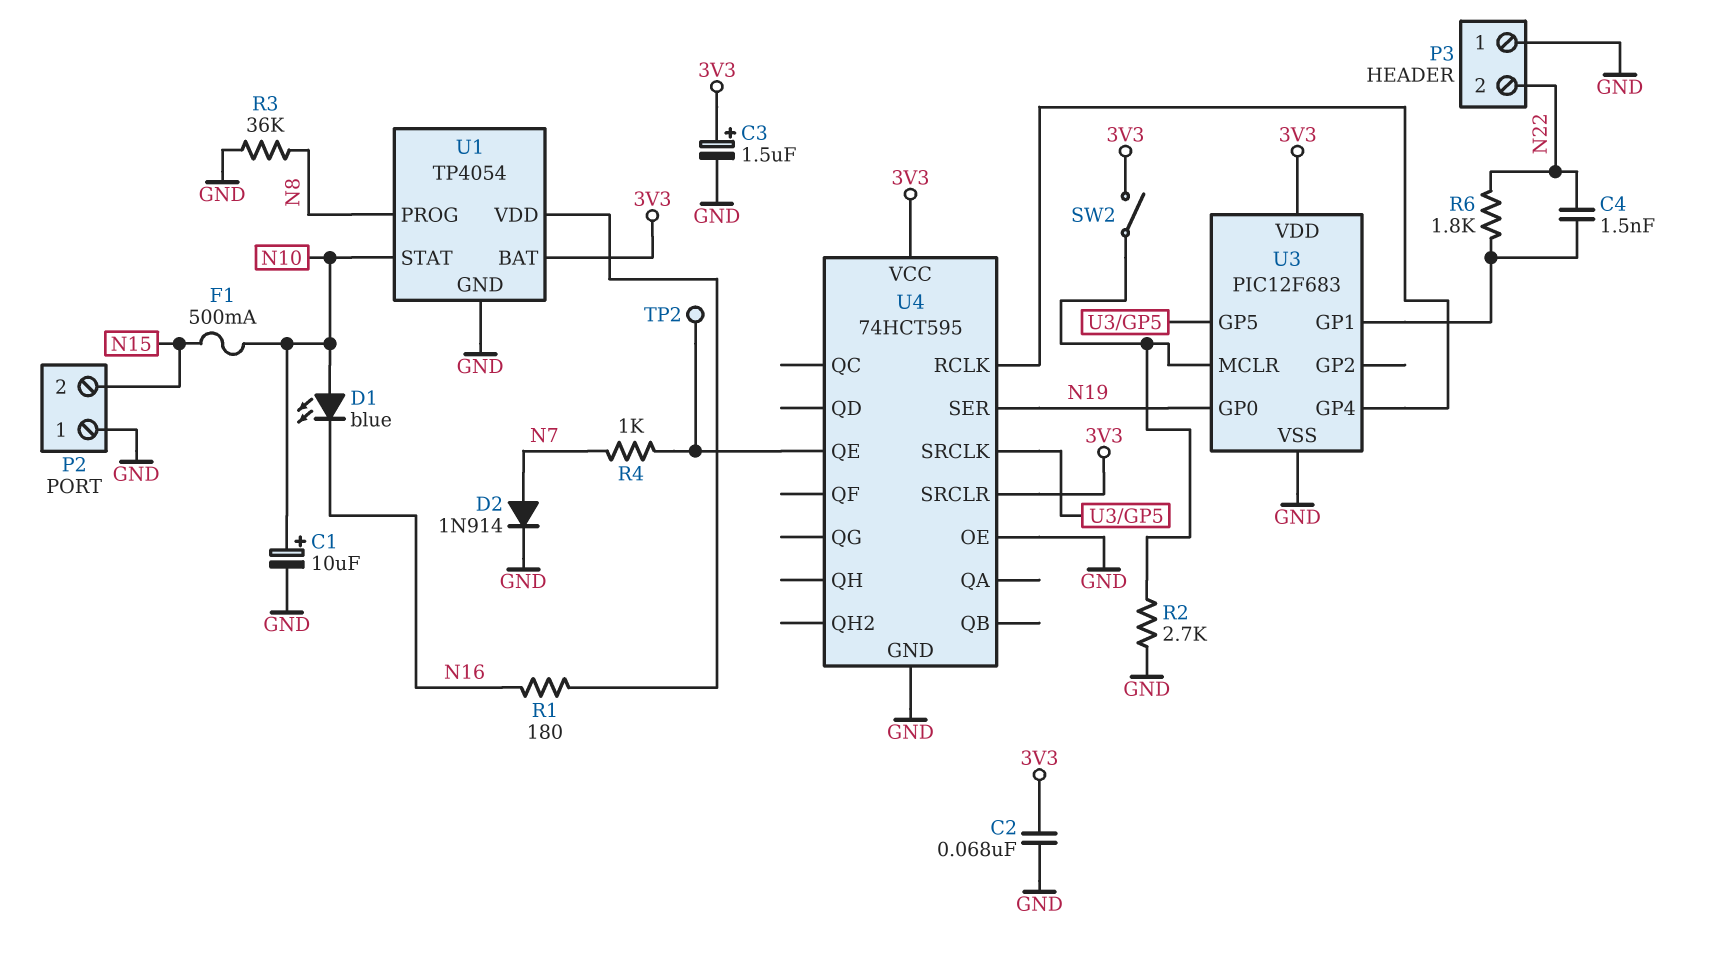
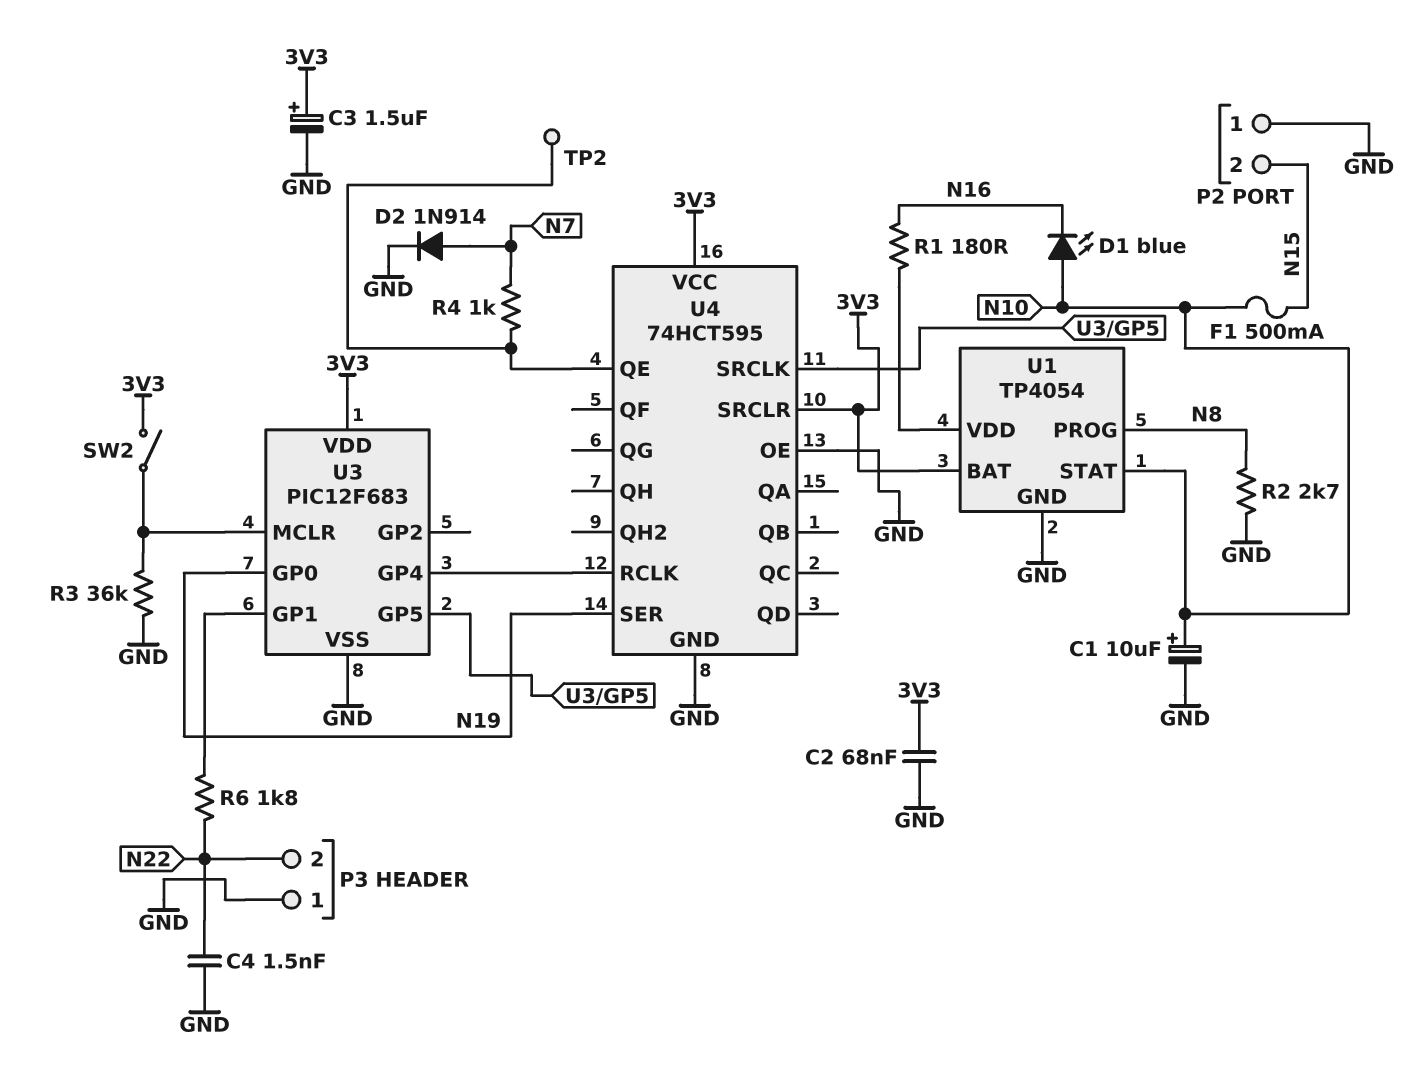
C4: 1.5nF (N22, U3/GP1) -> 1.5nF (GND, N22)
R2: 2.7k (GND, U3/MCLR) -> 2.7k (GND, N8)
R3: 36k (GND, N8) -> 36k (GND, U3/MCLR)

